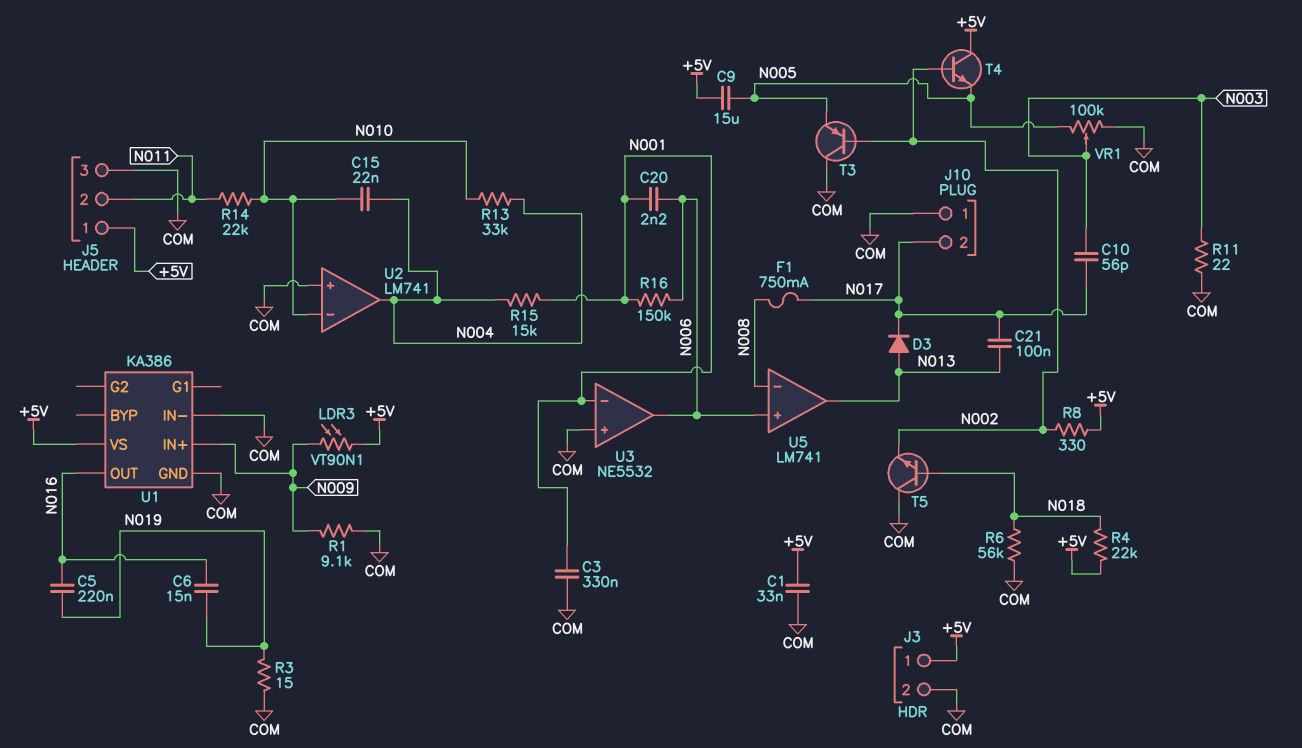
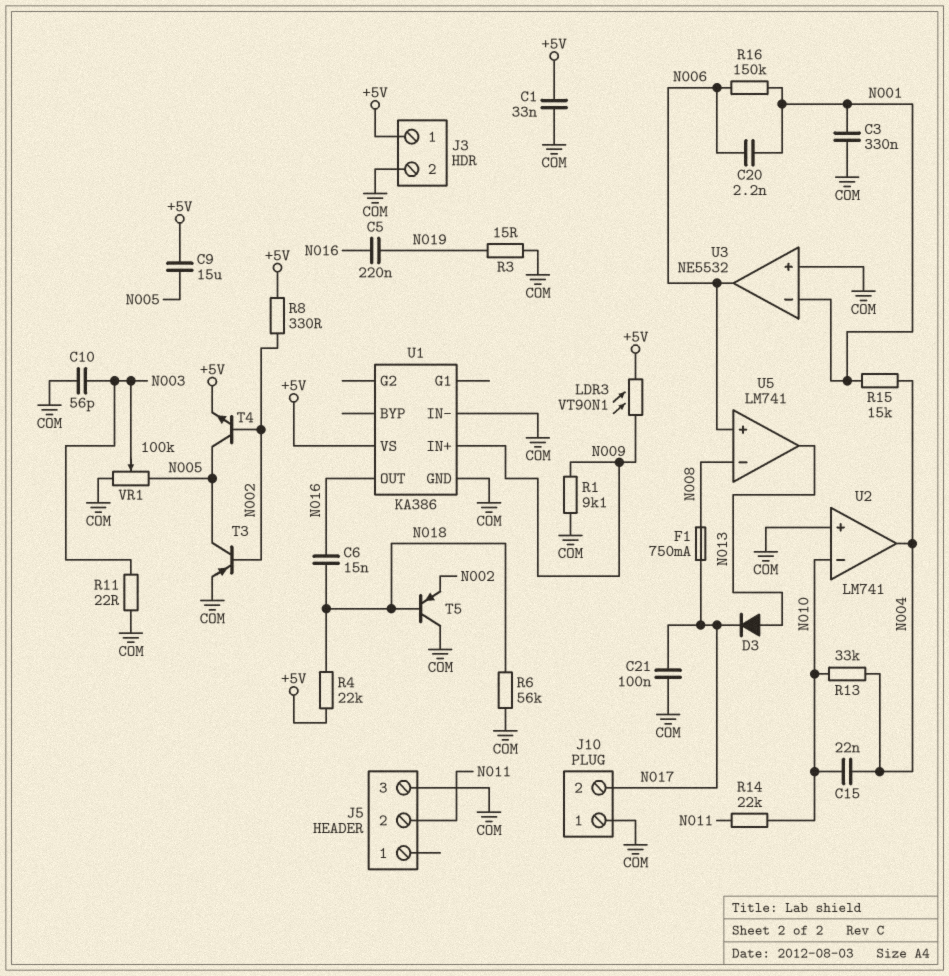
C6: 15nF (N016, N019) -> 15nF (N016, N018)
C10: 56pF (N003, N017) -> 56pF (COM, N003)
C21: 100nF (N013, N017) -> 100nF (COM, N017)
J5 pin 1: +5V -> none
T3: PNP (B N002, C COM, E N005) -> PNP (B N002, C N005, E COM)
T4: NPN (B N002, C +5V, E N005) -> NPN (B N002, C N005, E +5V)
T5: NPN (B N018, C COM, E N002) -> PNP (B N018, C COM, E N002)

